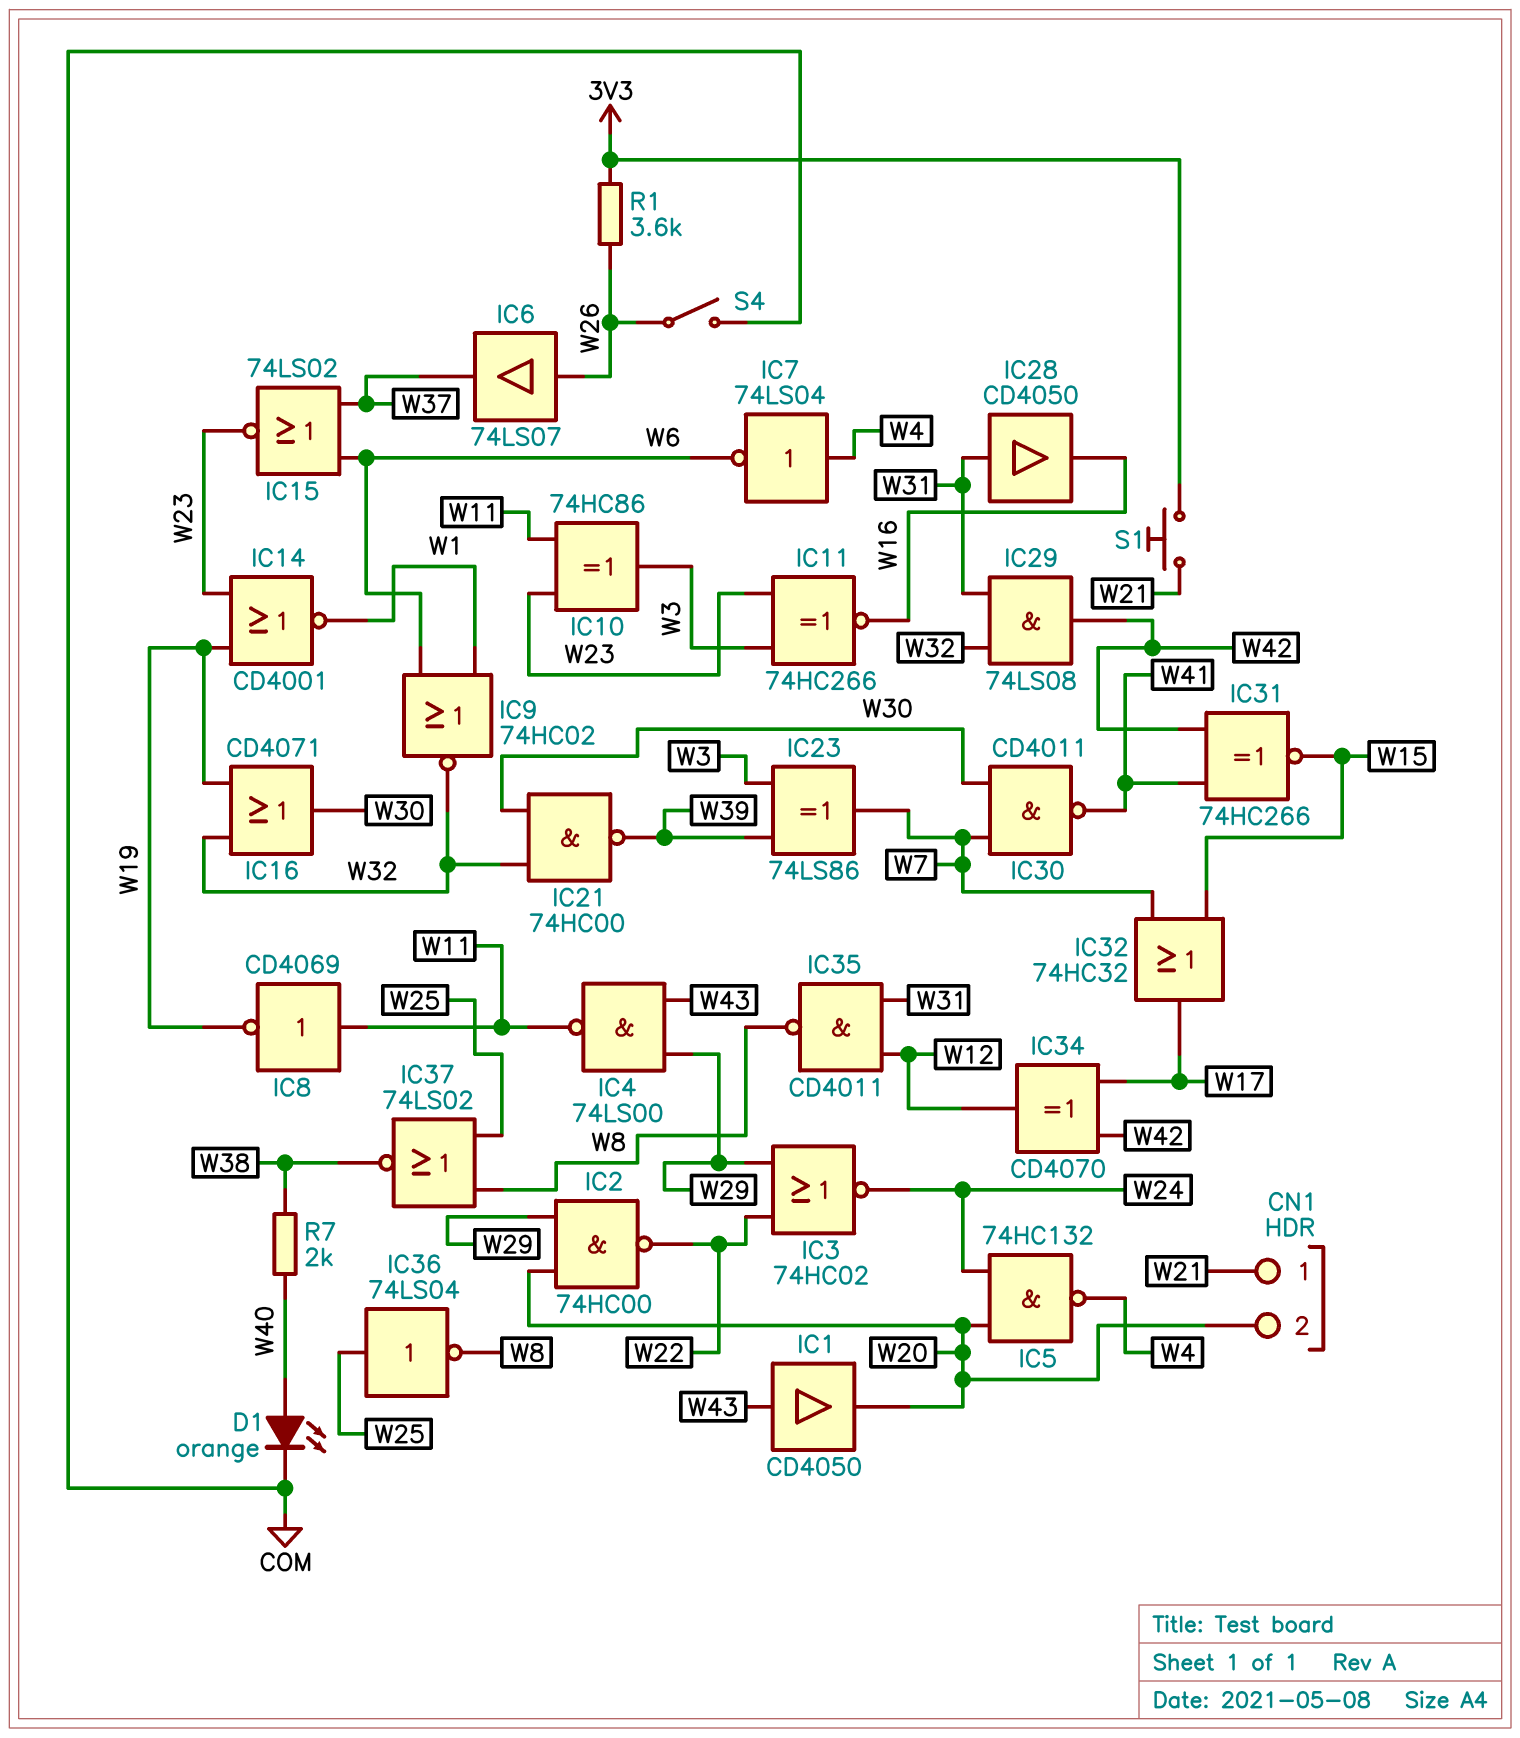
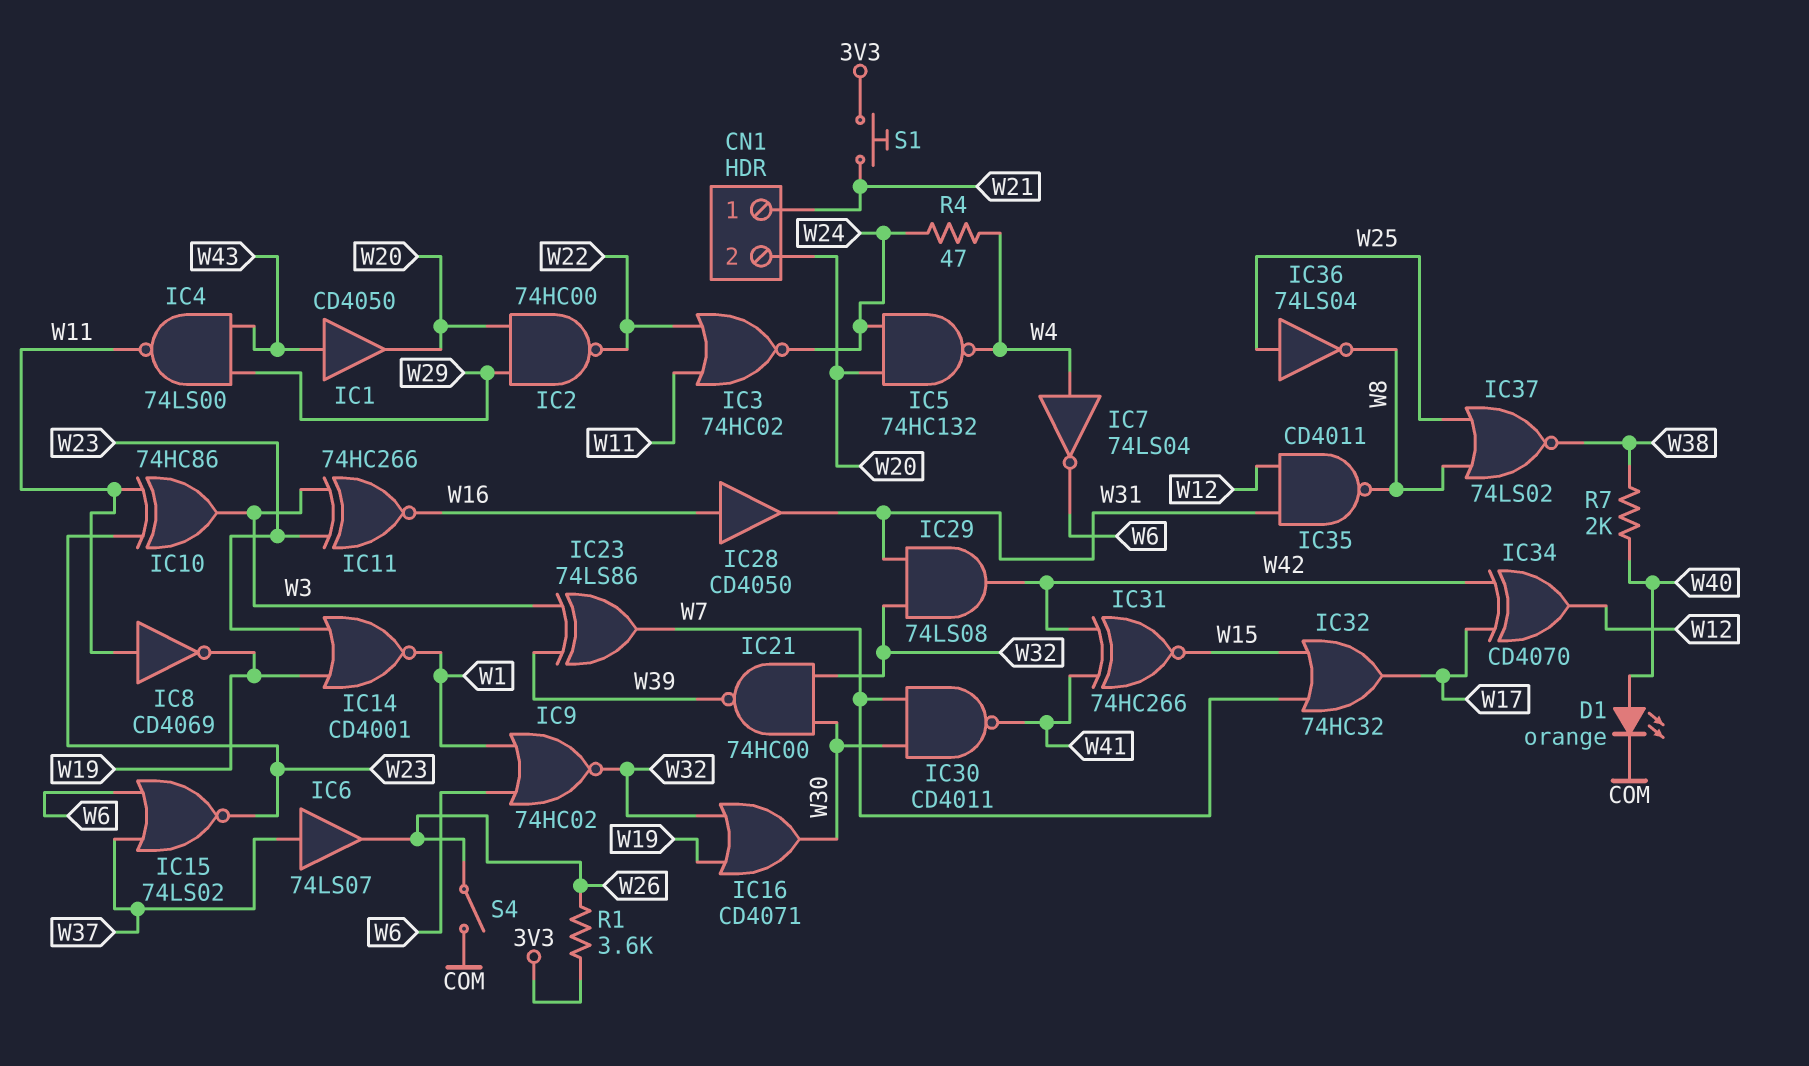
IC3: NOR 74HC02 (in W22, in W29, out W24) -> NOR 74HC02 (in W11, in W22, out W24)
IC6: buffer 74LS07 (in W26, out W37) -> buffer 74LS07 (in W37, out W26)
IC28: buffer CD4050 (in W31, out W16) -> buffer CD4050 (in W16, out W31)
R4: none -> 47 (W4, W24)

